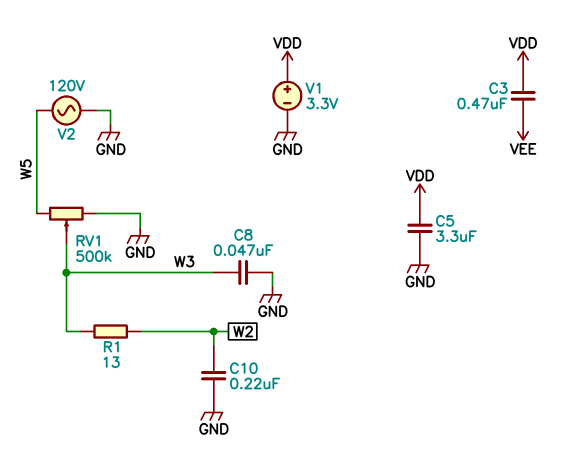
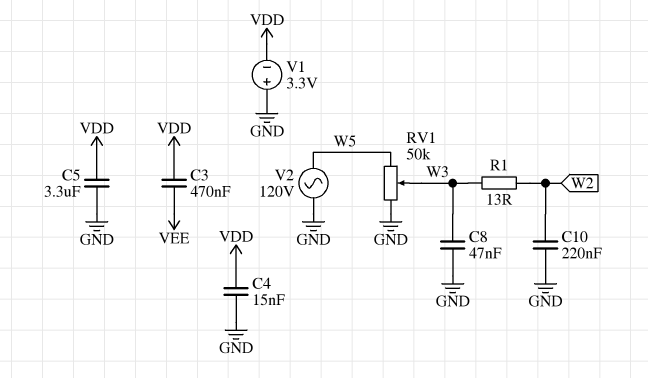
C4: none -> 15nF (GND, VDD)
RV1: 500k (GND, W5, wiper W3) -> 50k (GND, W5, wiper W3)
V1: 3.3V (plus VDD, minus GND) -> 3.3V (plus GND, minus VDD)

